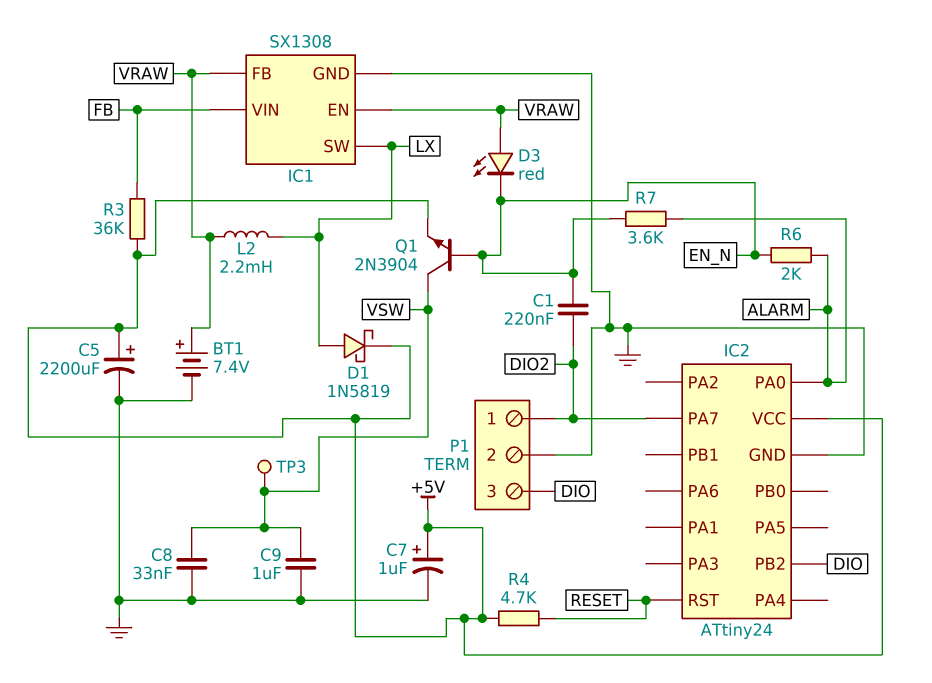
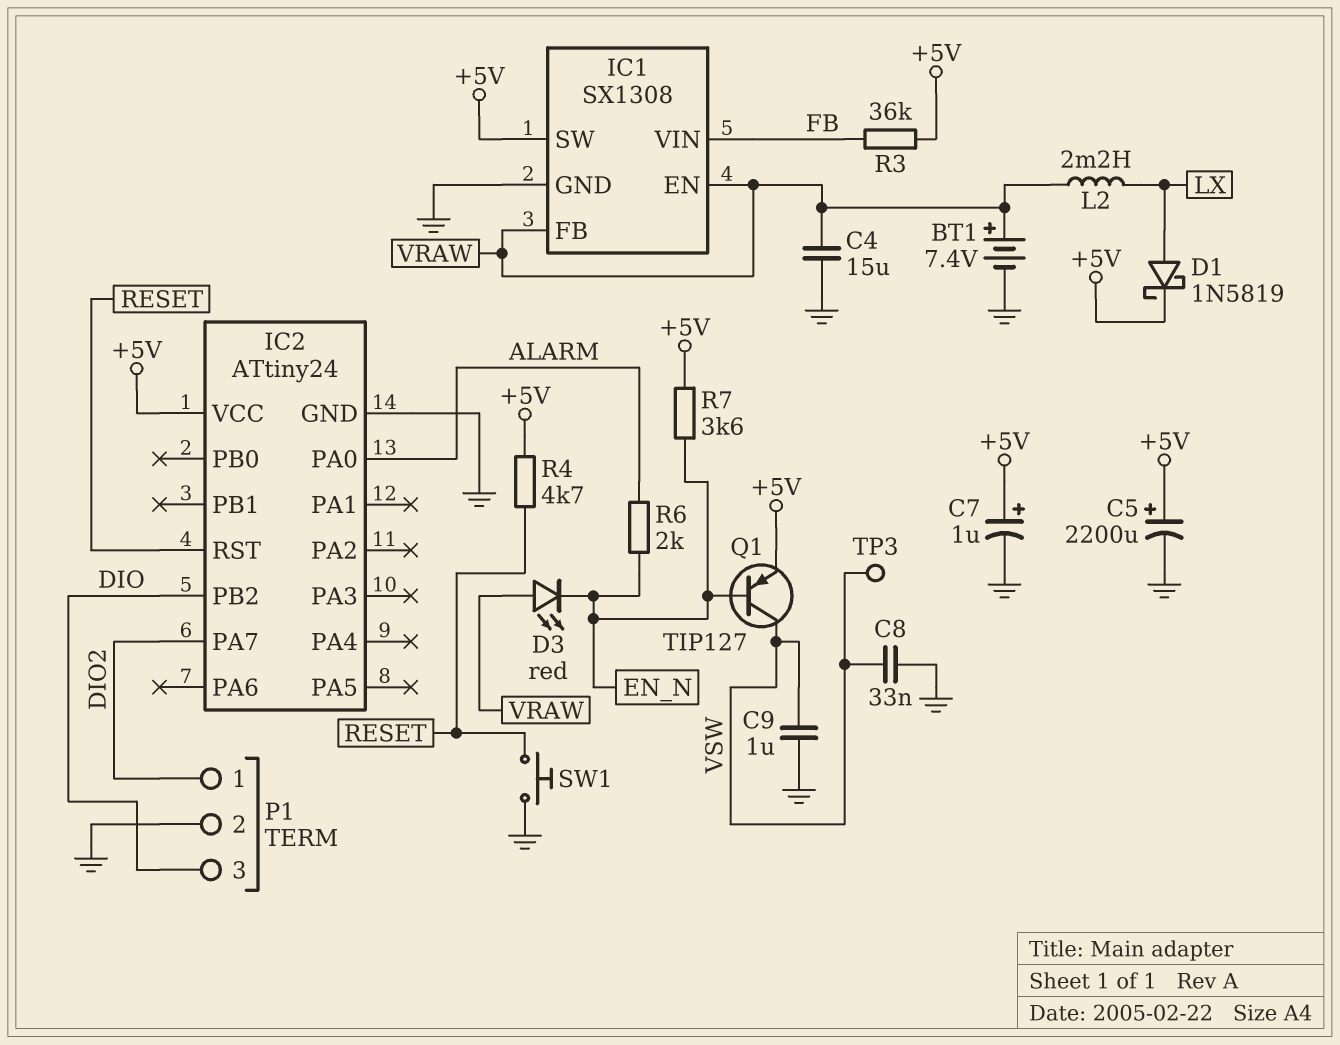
C1: 220nF (DIO2, EN_N) -> none
C4: none -> 15uF (GND, VRAW)
IC1 pin SW: LX -> +5V
Q1: NPN 2N3904 (B EN_N, C VSW, E +5V) -> PNP TIP127 (B EN_N, C VSW, E +5V)
R7: 3.6k (ALARM, EN_N) -> 3.6k (+5V, EN_N)
SW1: none -> button (GND, RESET)

